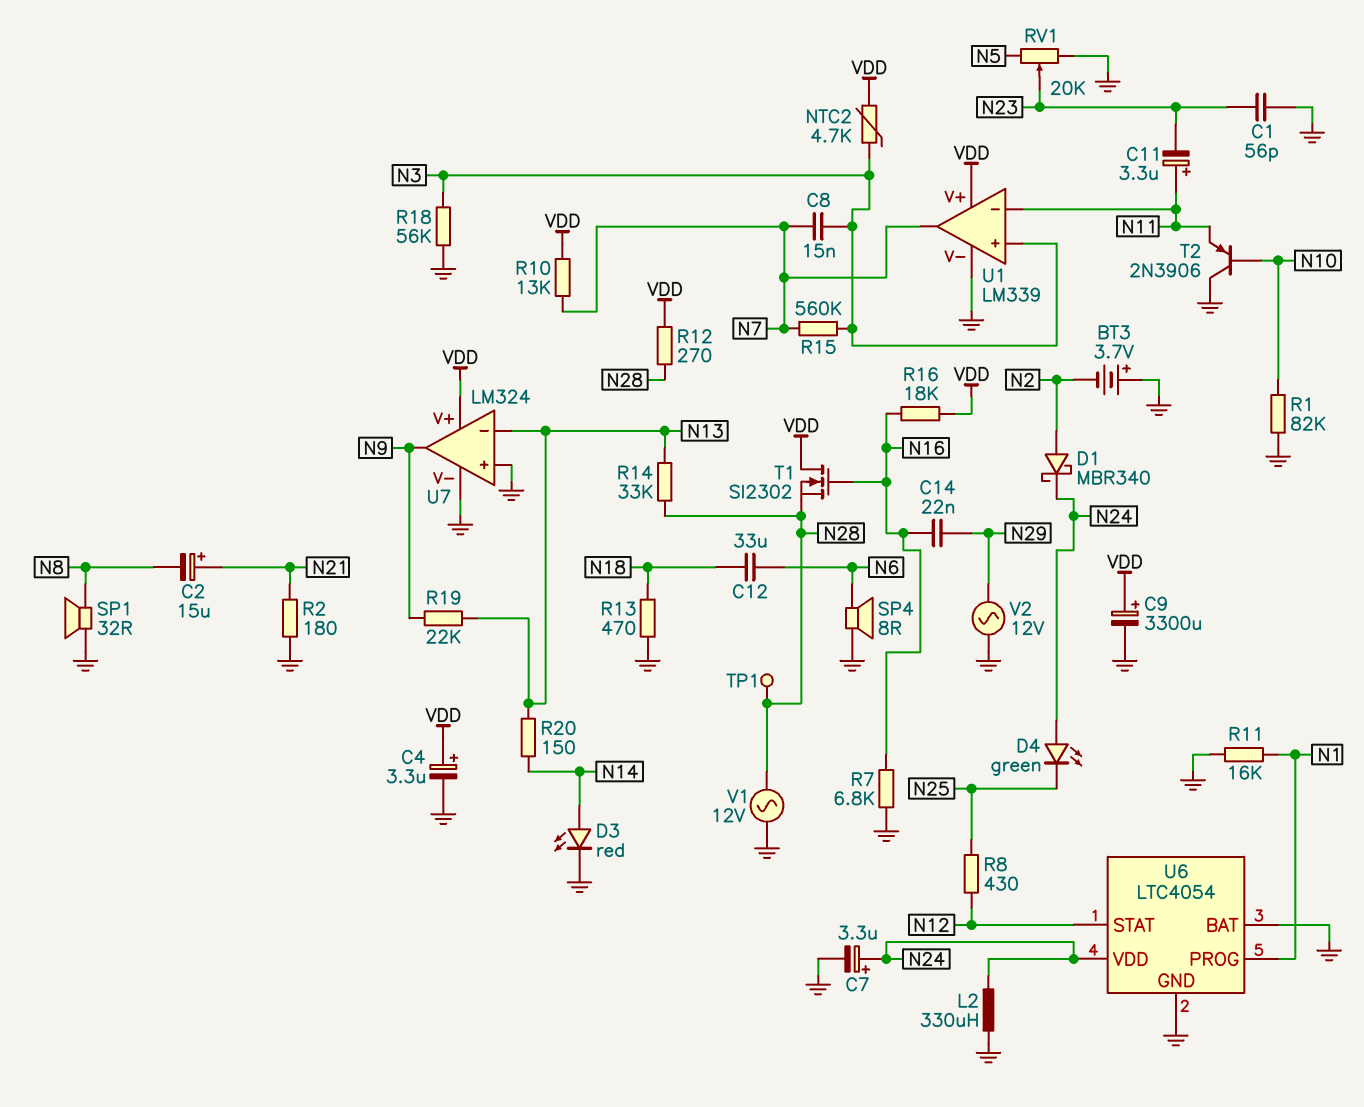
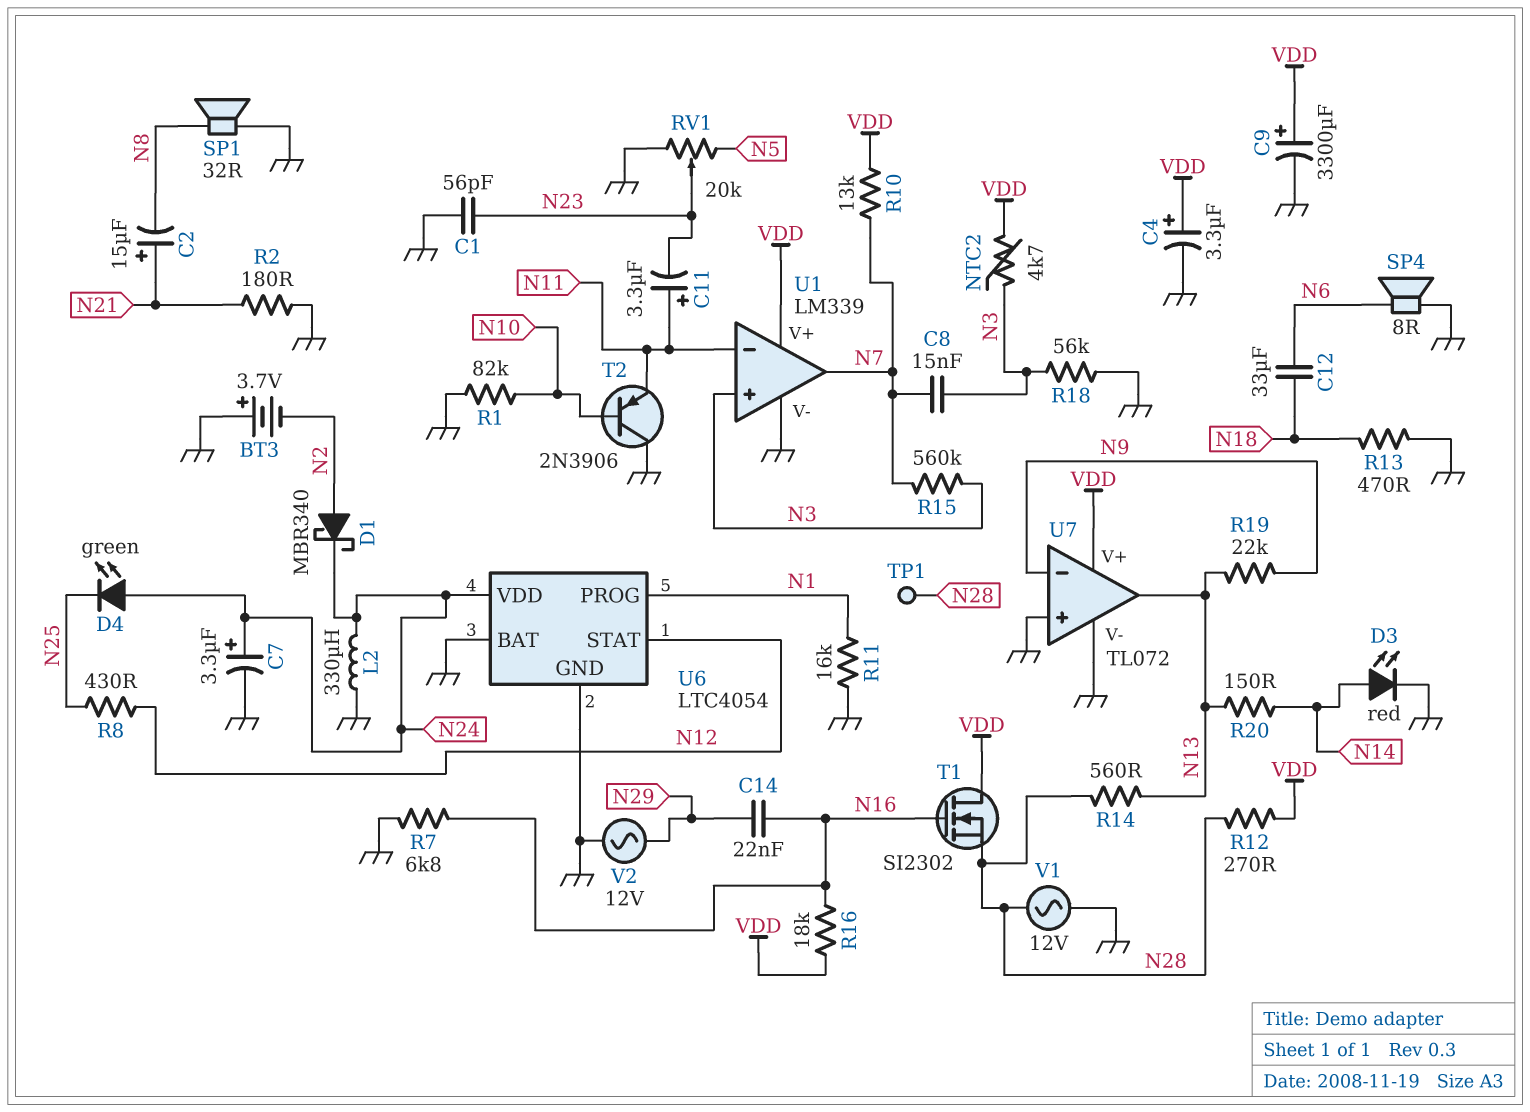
R14: 33k (N13, N28) -> 560 (N13, N28)
U7: LM324 -> TL072
U7 pin in-: N13 -> N9
U7 pin out: N9 -> N13

